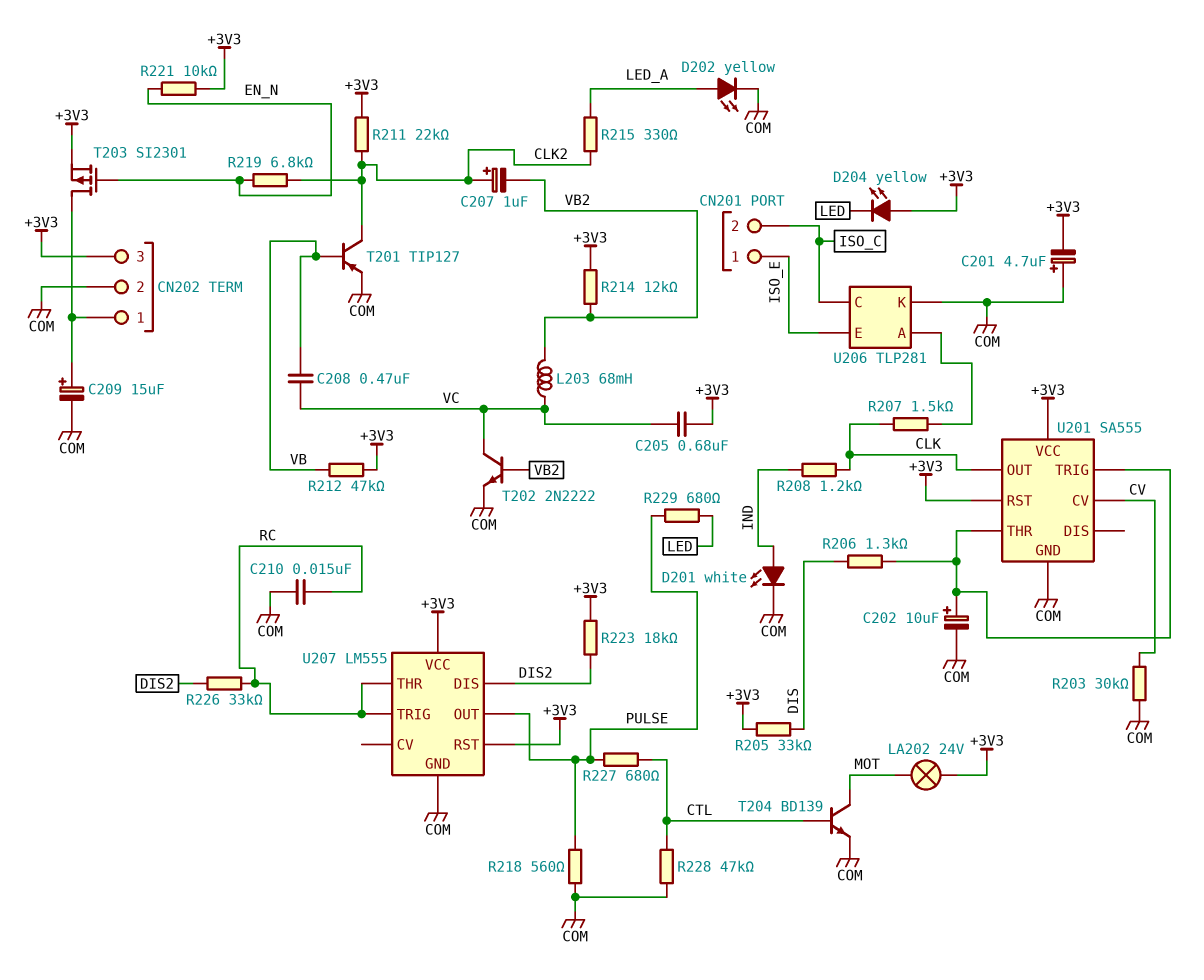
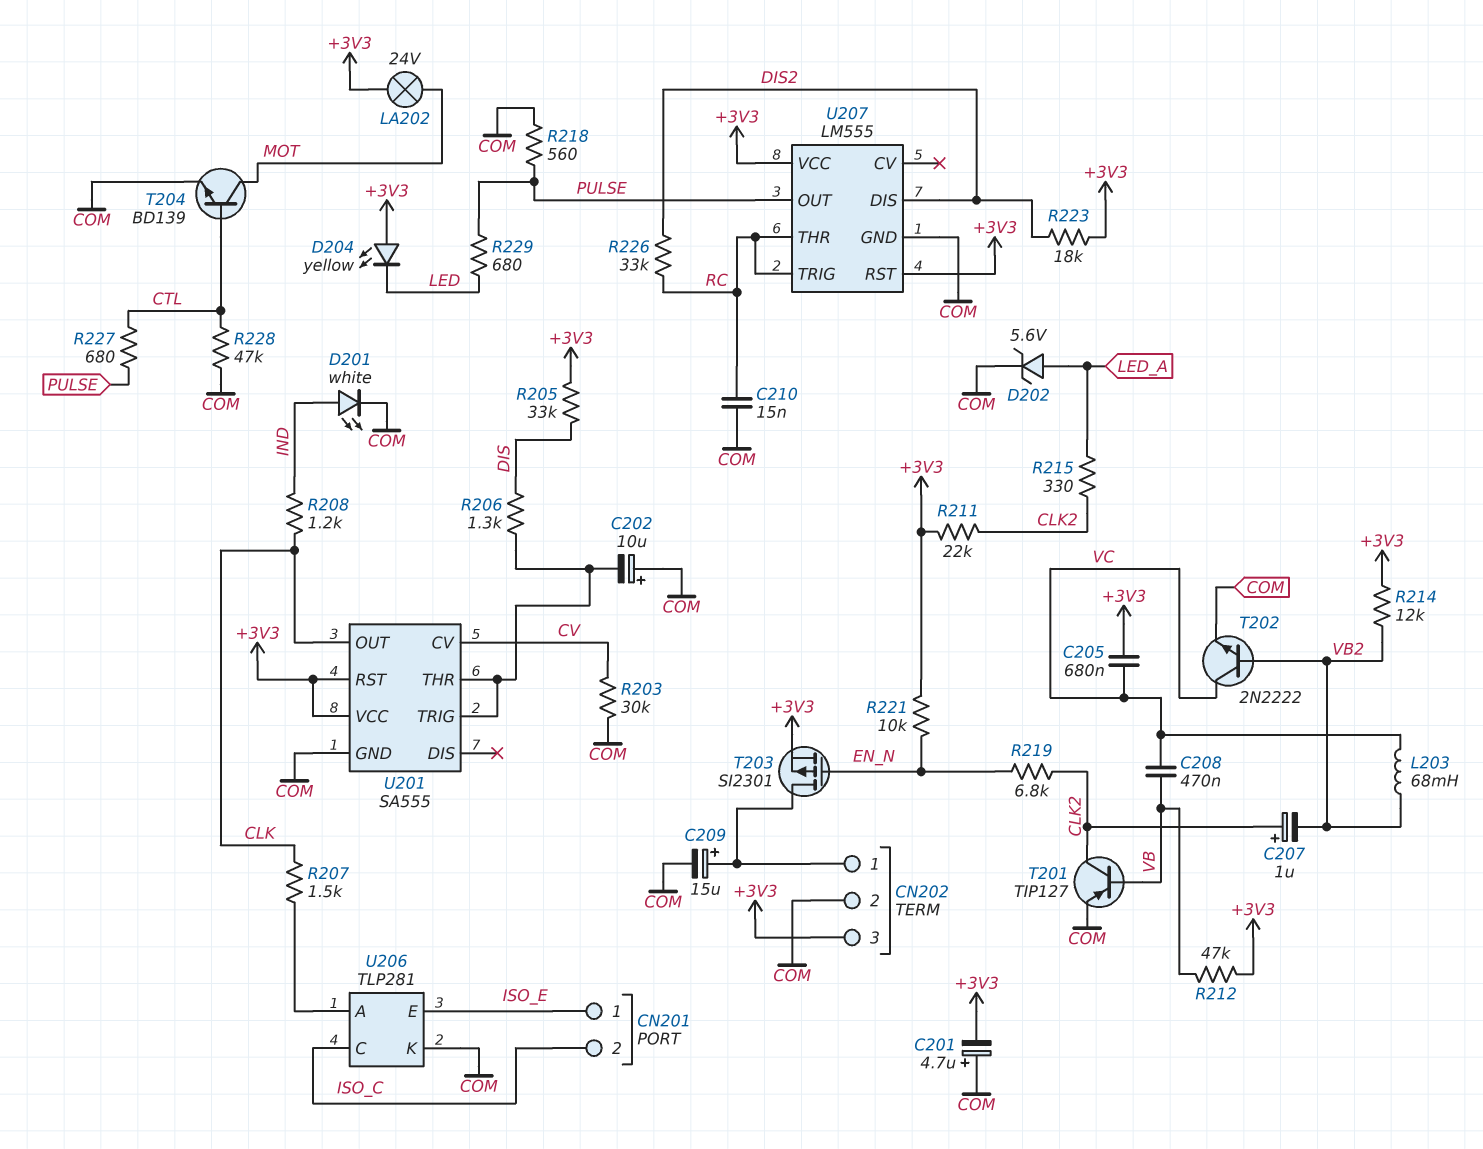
C202: 10uF (plus U201/THR, minus COM) -> 10uF (plus COM, minus U201/THR)
D202: LED yellow (A LED_A, K COM) -> zener 5.6V (A LED_A, K COM)

